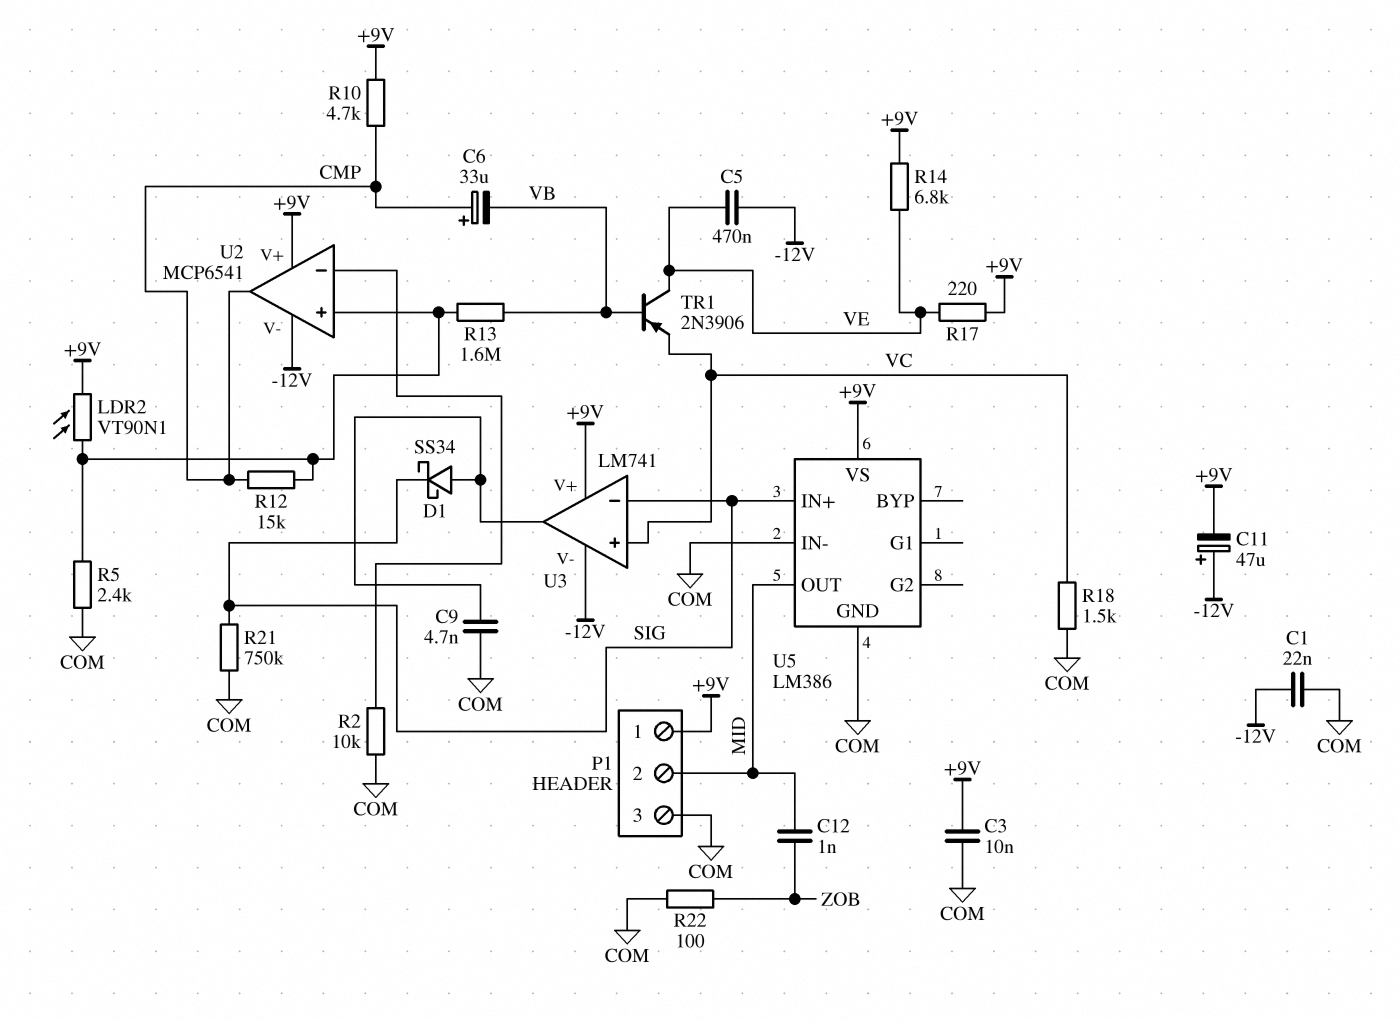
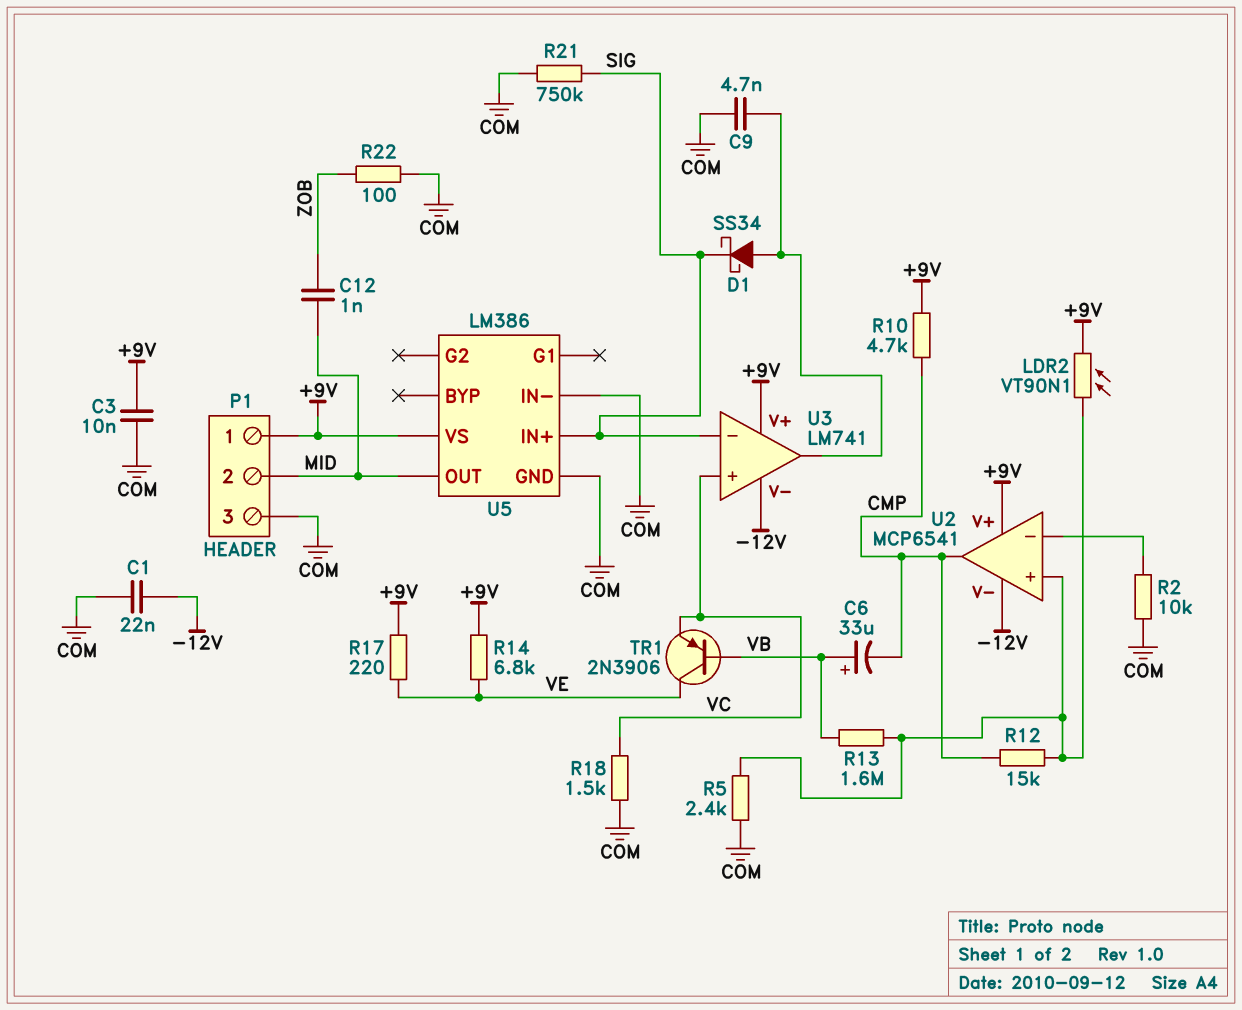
C5: 470nF (-12V, VE) -> none
C6: 33uF (plus CMP, minus VB) -> 33uF (plus VB, minus CMP)
C11: 47uF (plus -12V, minus +9V) -> none

